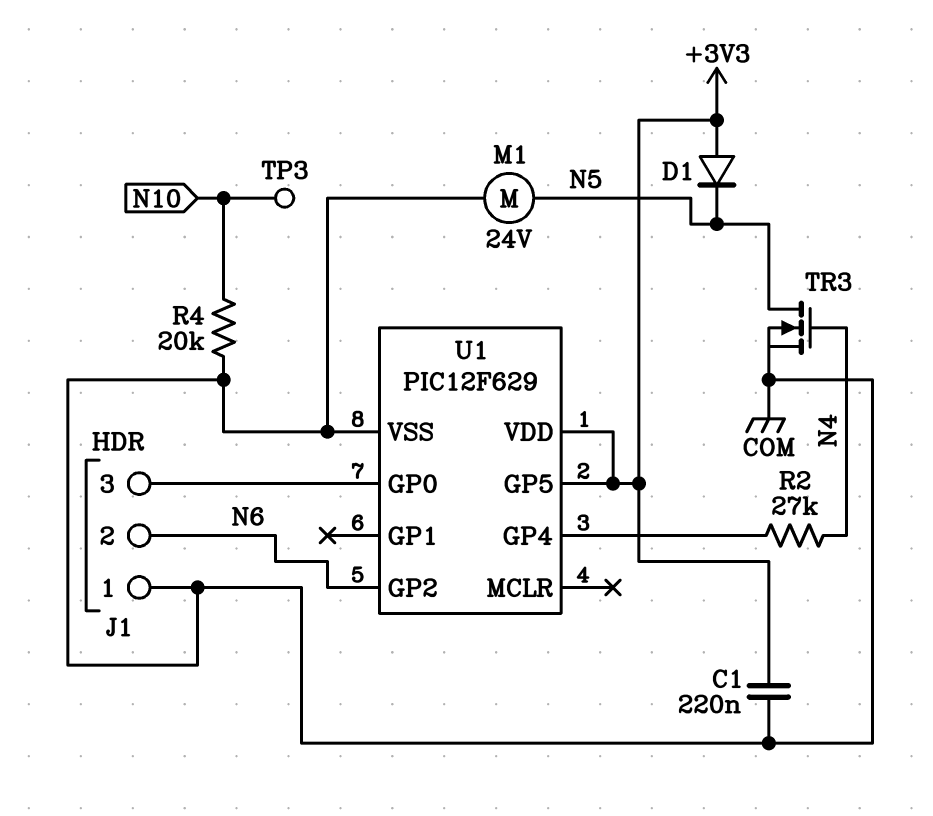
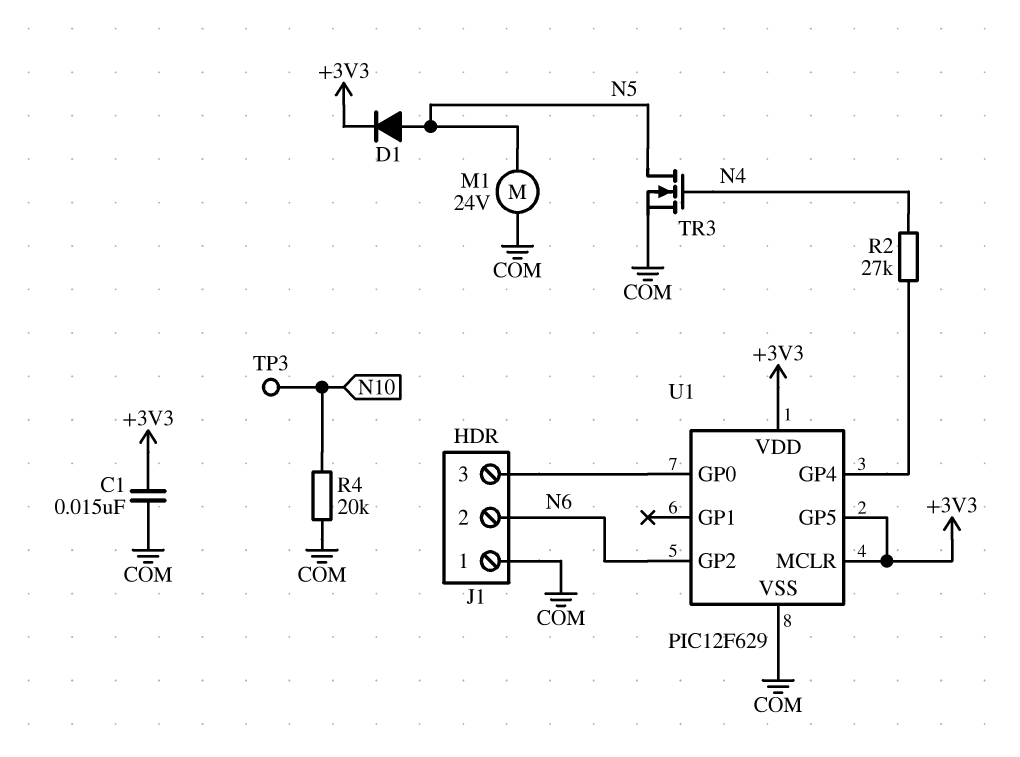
C1: 220nF (+3V3, COM) -> 15nF (+3V3, COM)
D1: diode (A +3V3, K N5) -> diode (A N5, K +3V3)
U1 pin MCLR: none -> +3V3

